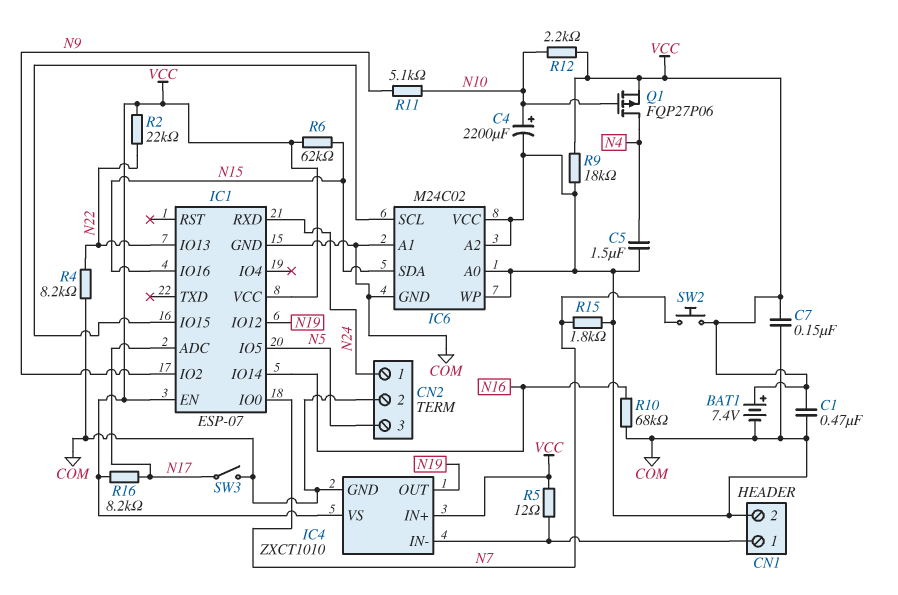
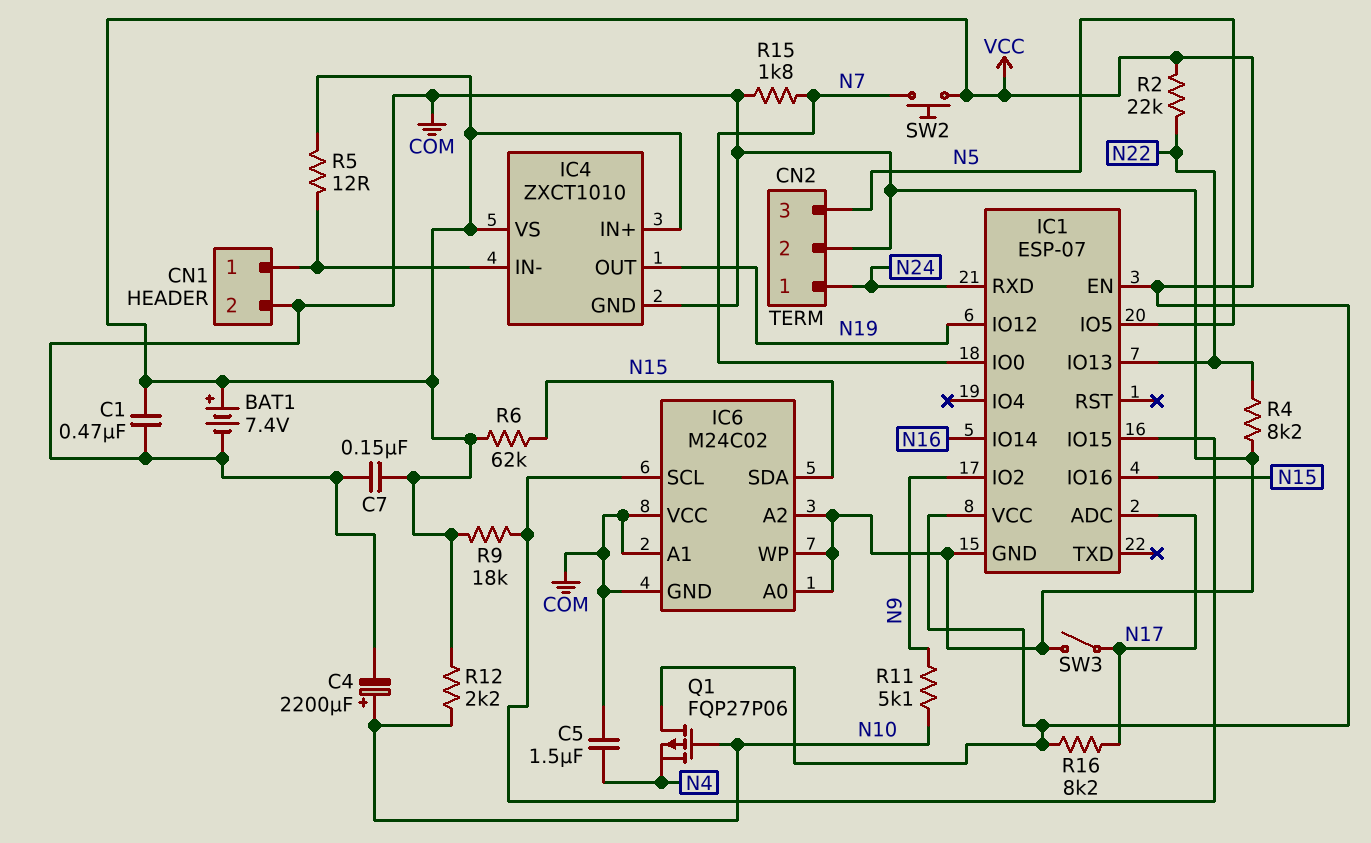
Q1: PMOS FQP27P06 (G N10, D N4, S VCC) -> PMOS FQP27P06 (G N10, D VCC, S N4)
R9: 18k (COM, VCC) -> 18k (IC1/IO15, VCC)
R10: 68k (COM, N16) -> none

